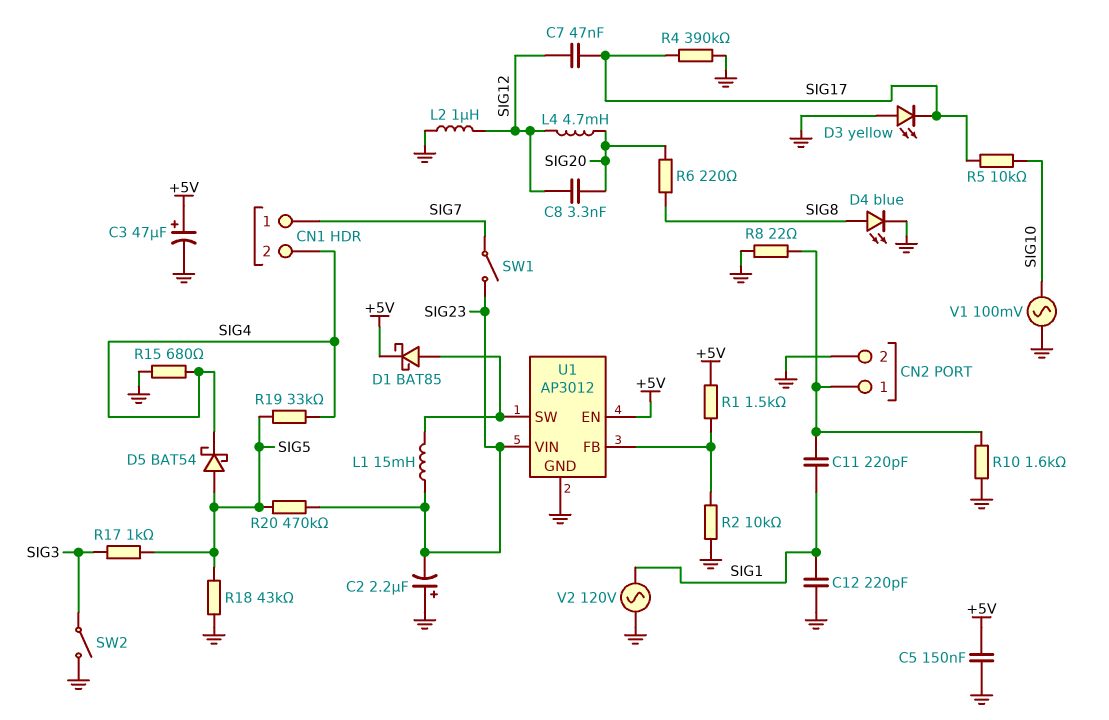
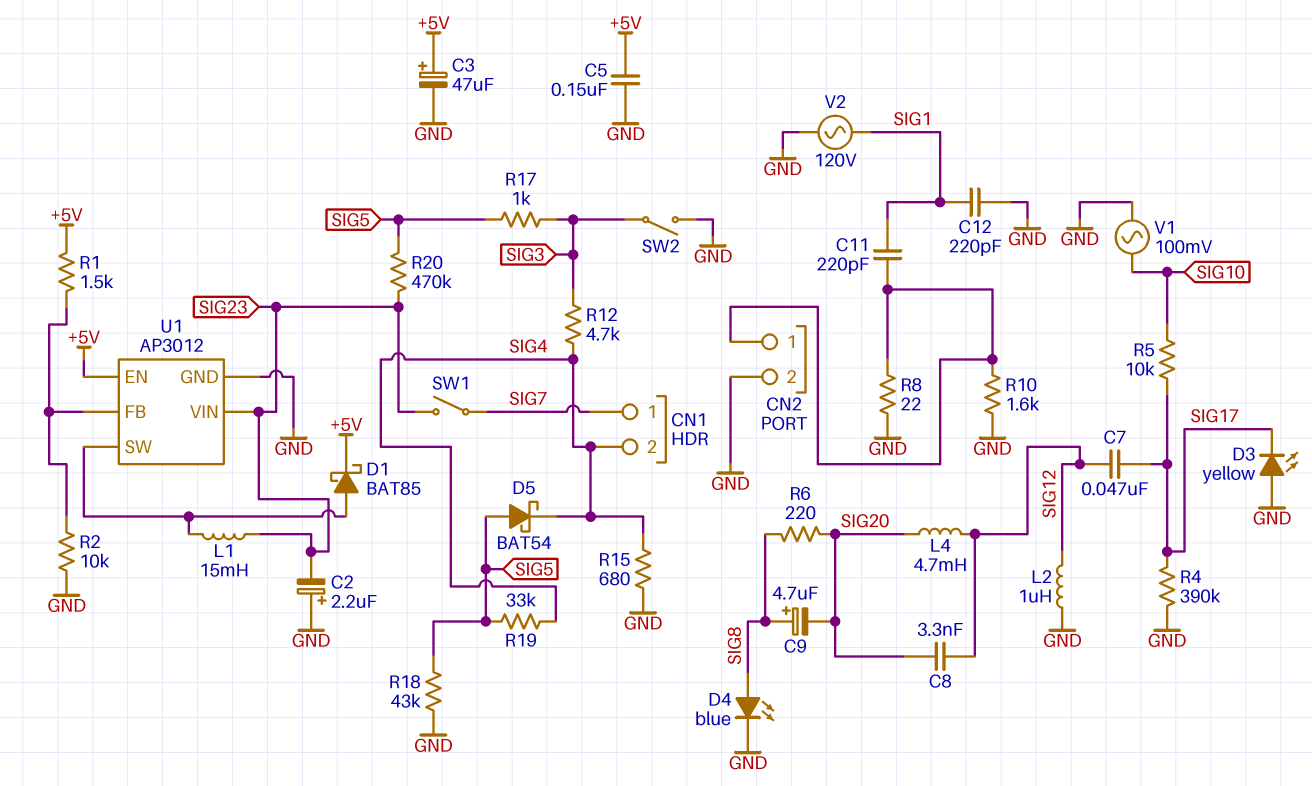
C9: none -> 4.7uF (plus SIG8, minus SIG20)
R12: none -> 4.7k (SIG3, SIG4)

